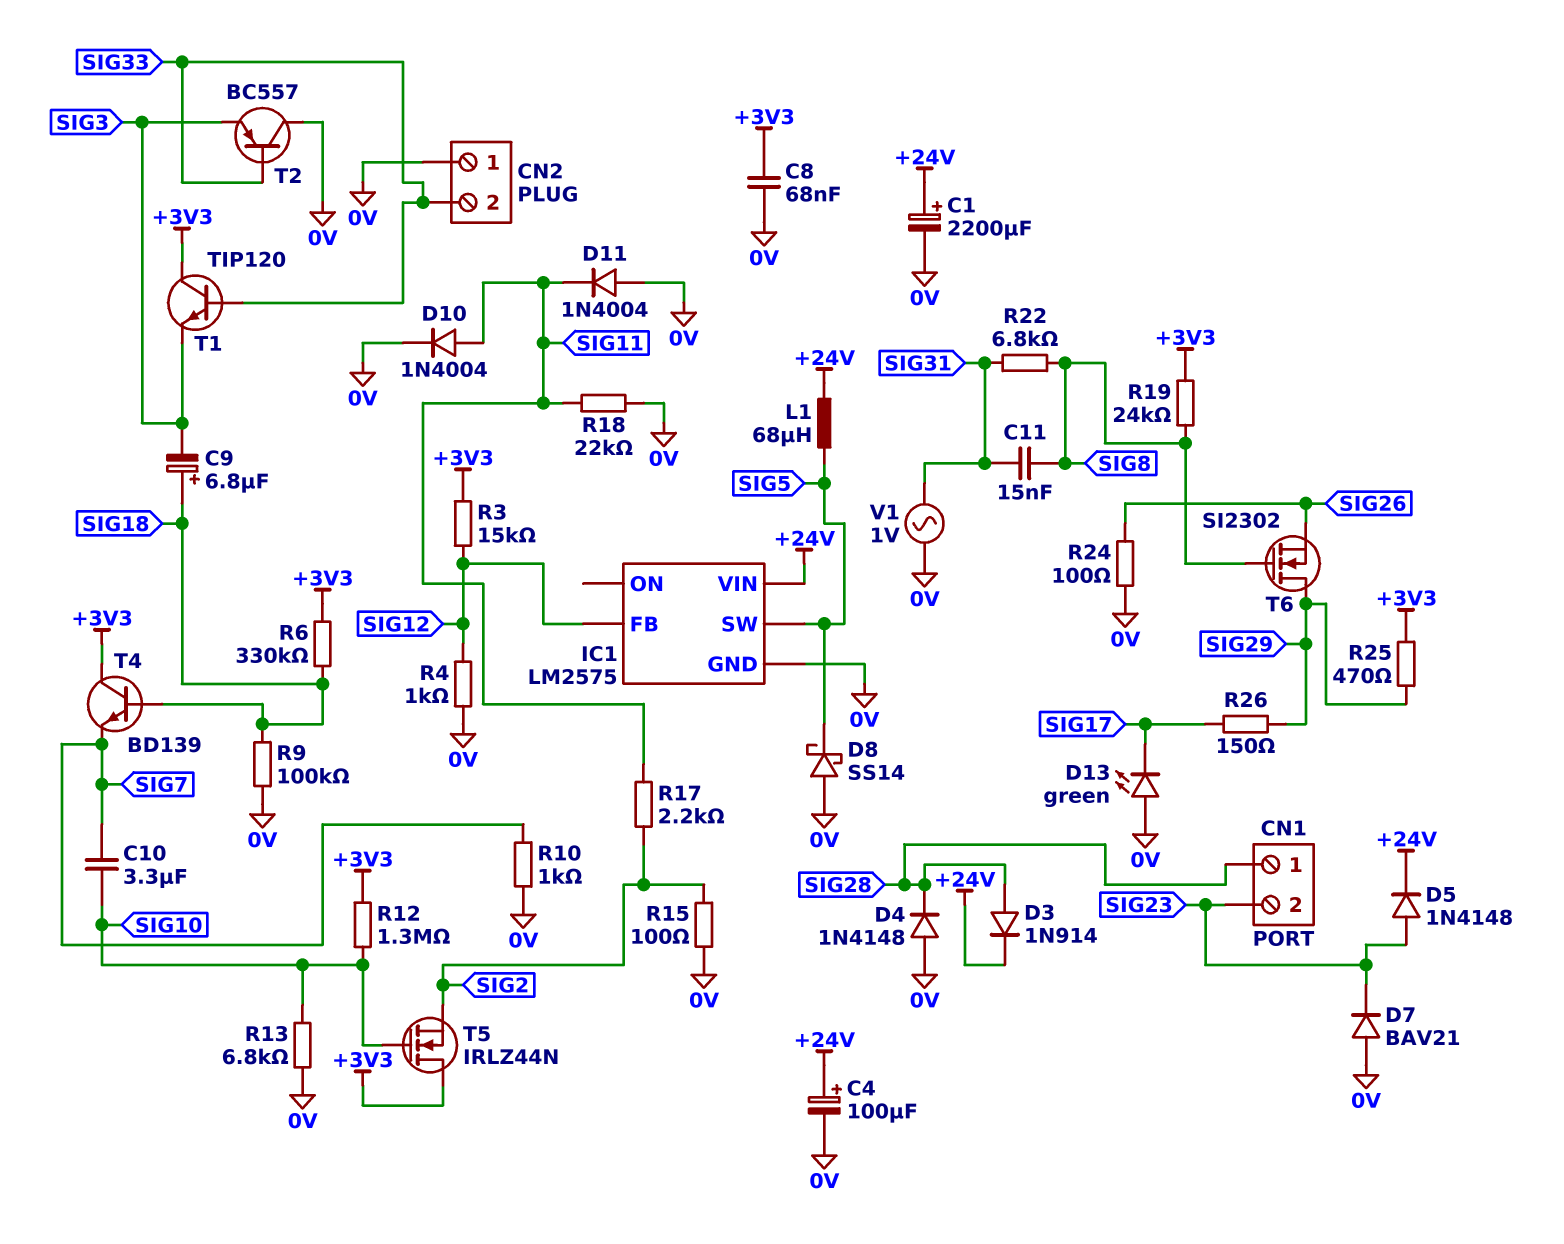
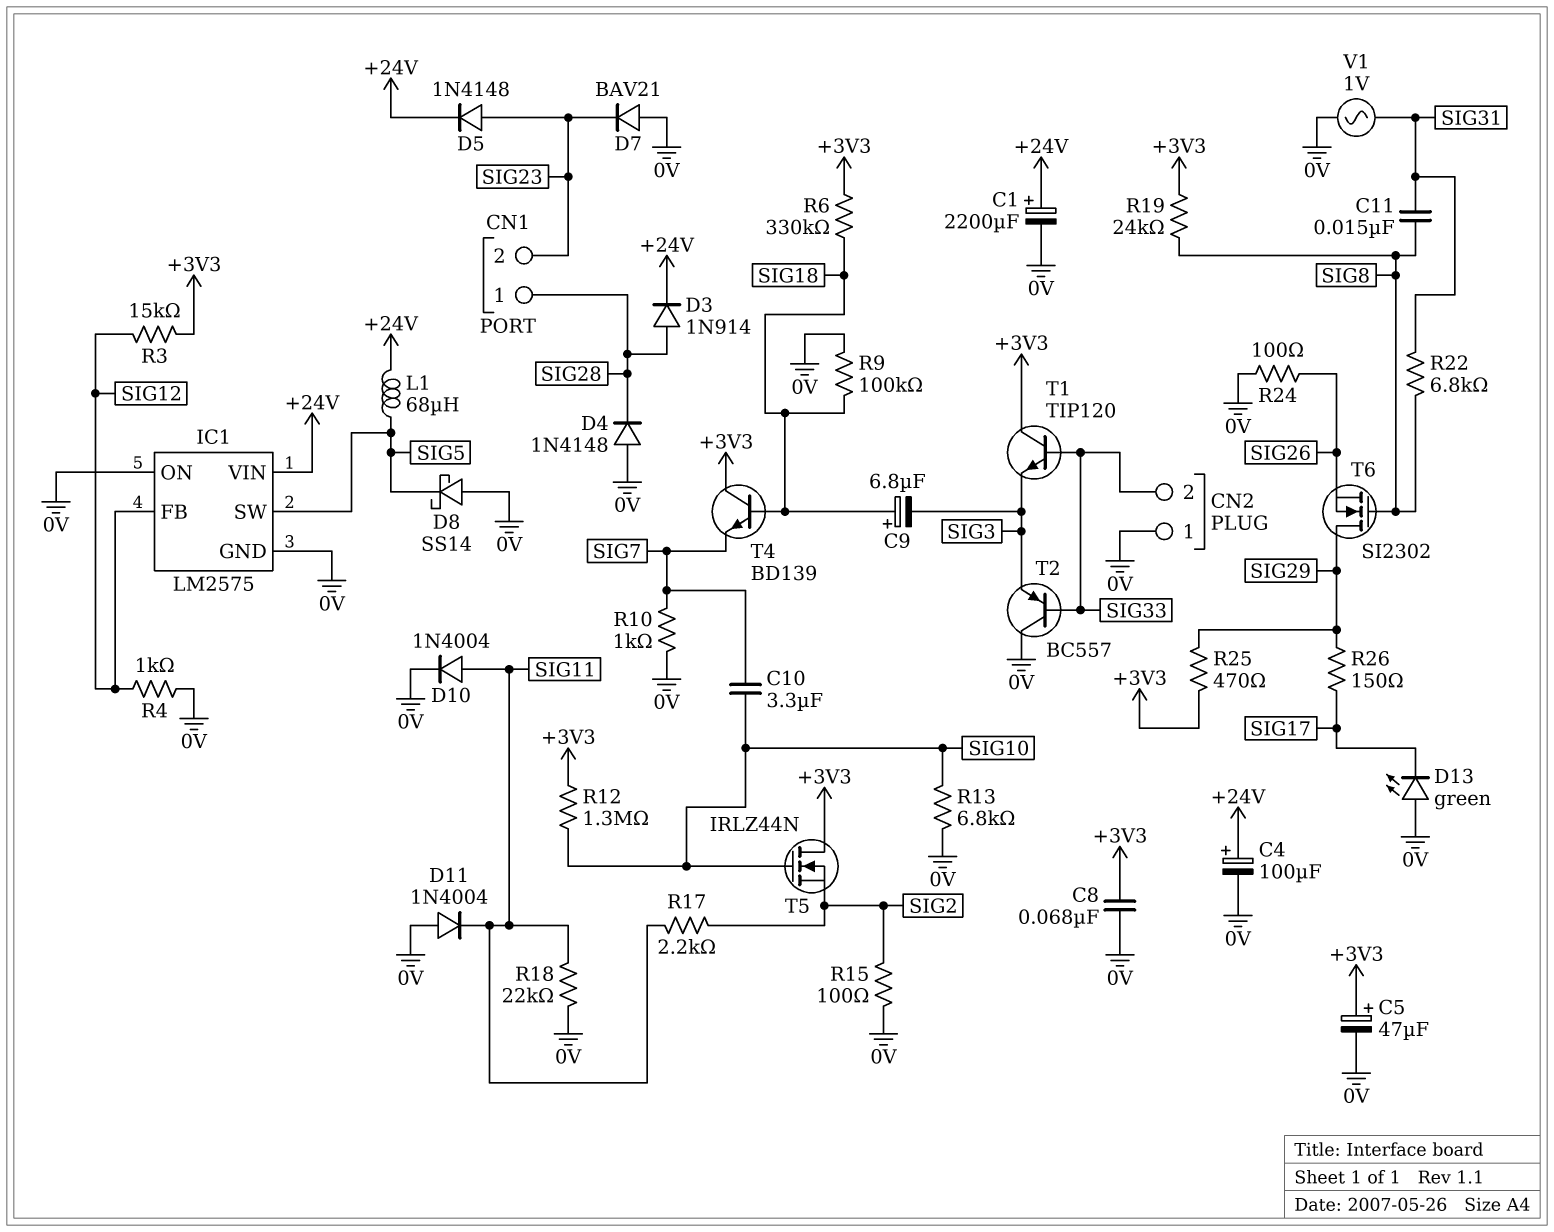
C5: none -> 47uF (plus +3V3, minus 0V)
IC1 pin ON: none -> 0V

